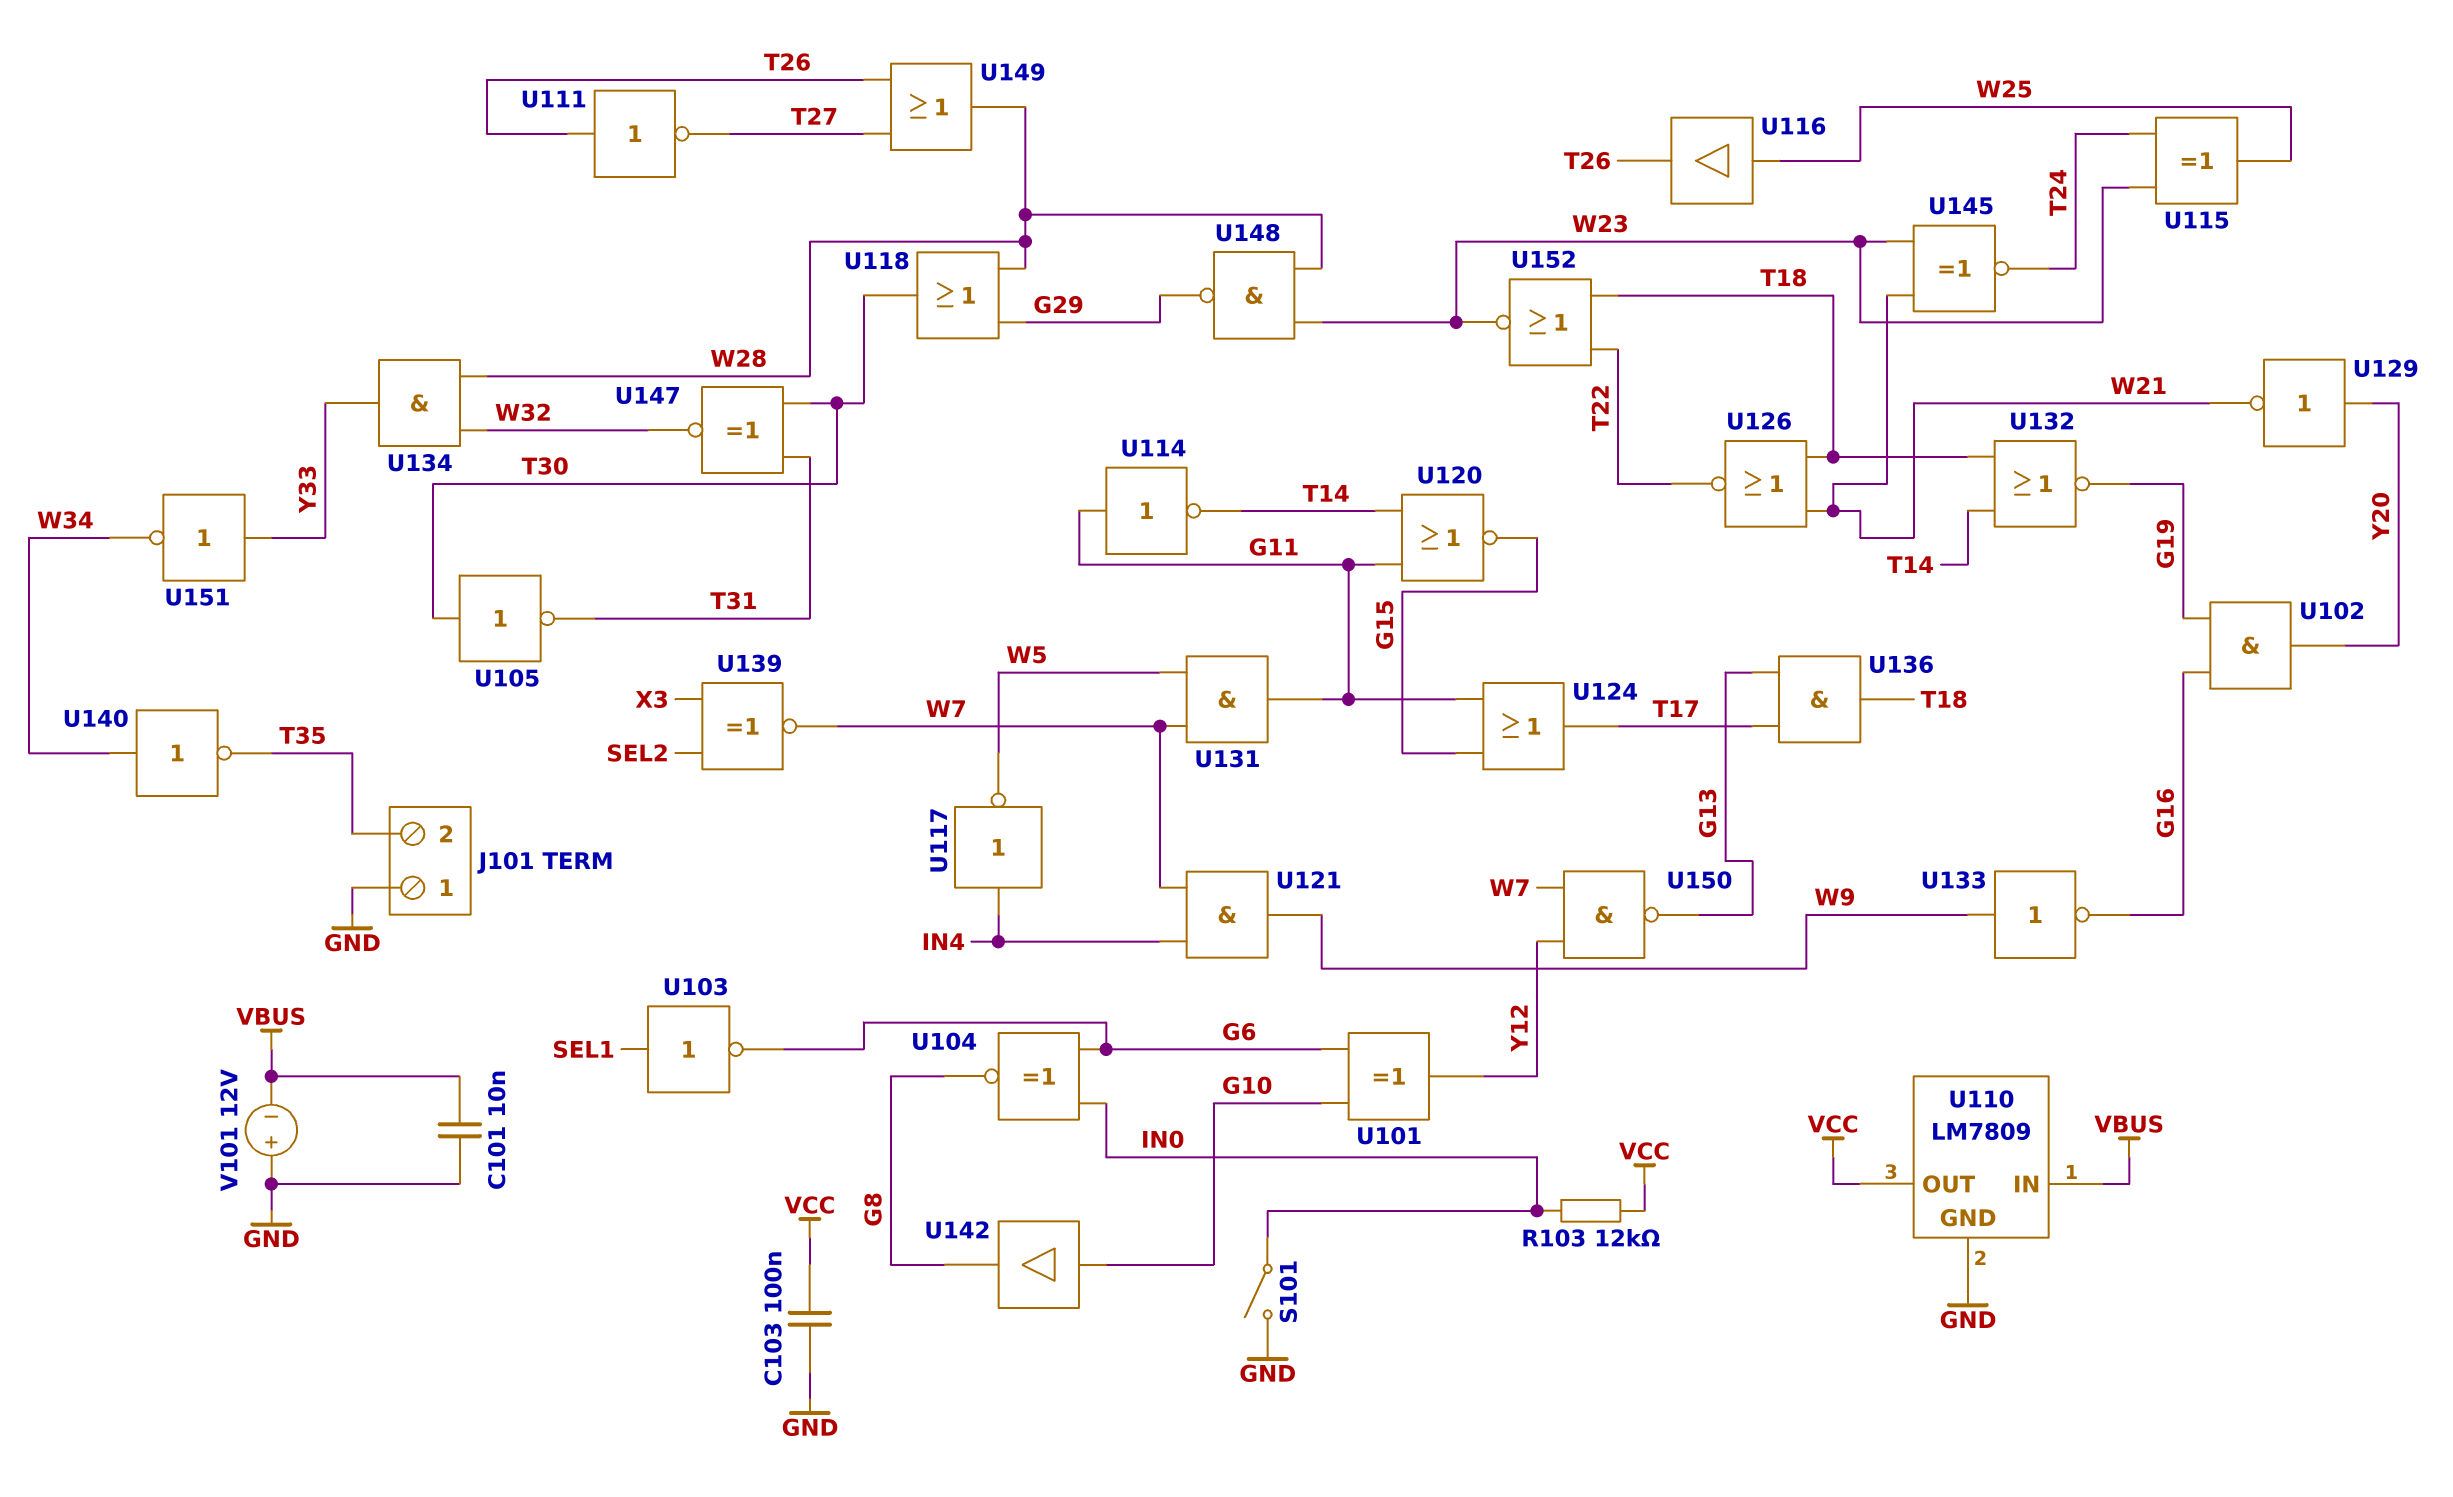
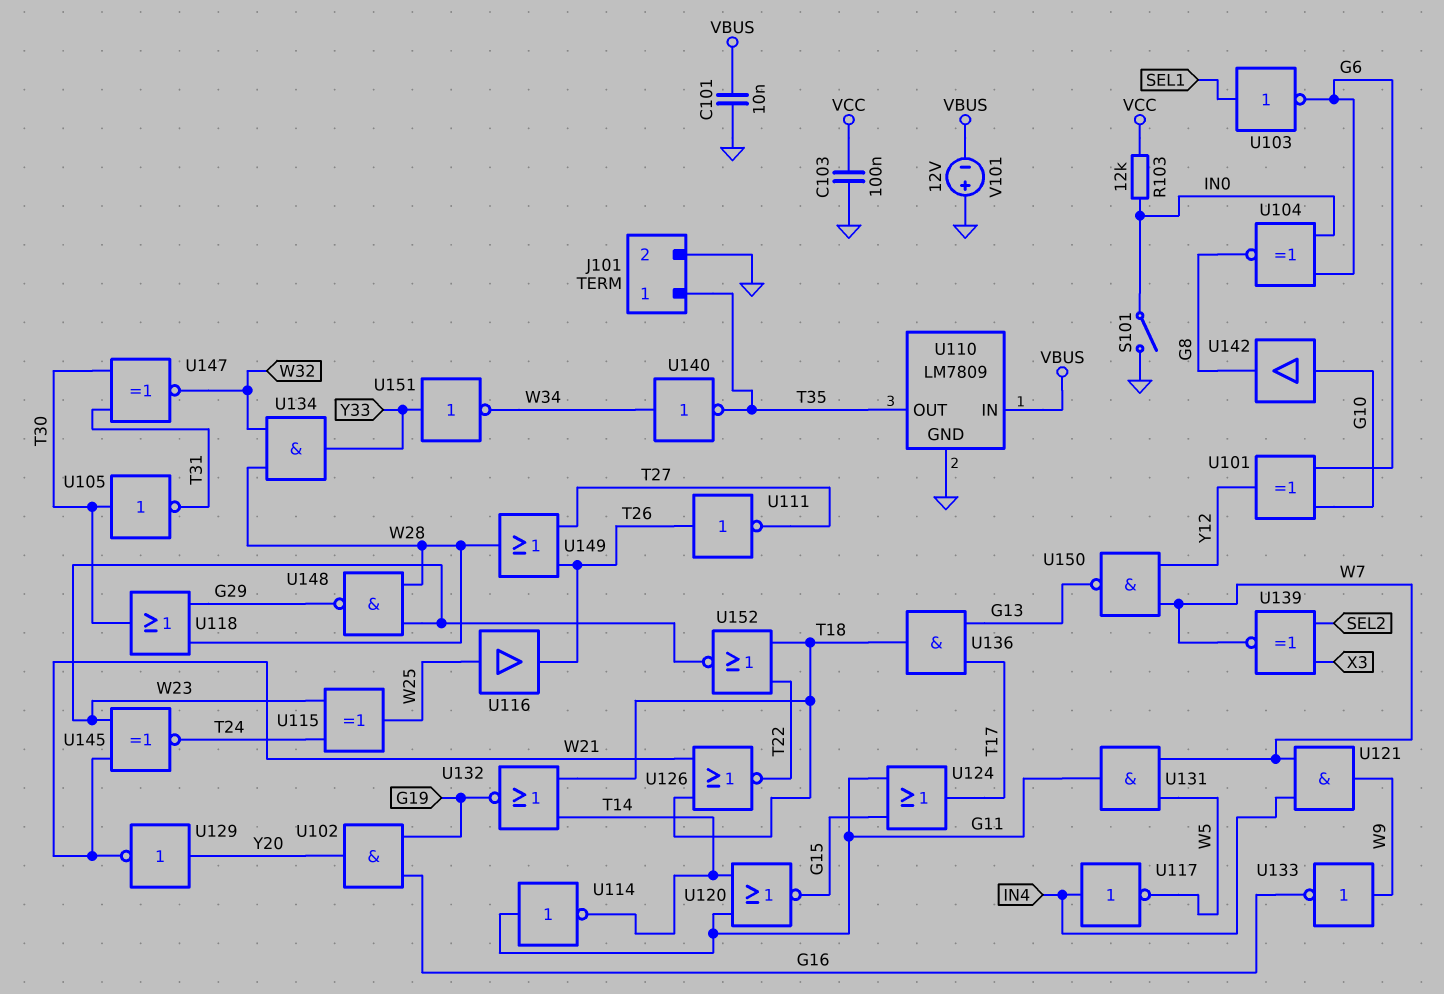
J101 pin 1: GND -> T35
J101 pin 2: T35 -> GND
U110 pin OUT: VCC -> T35

